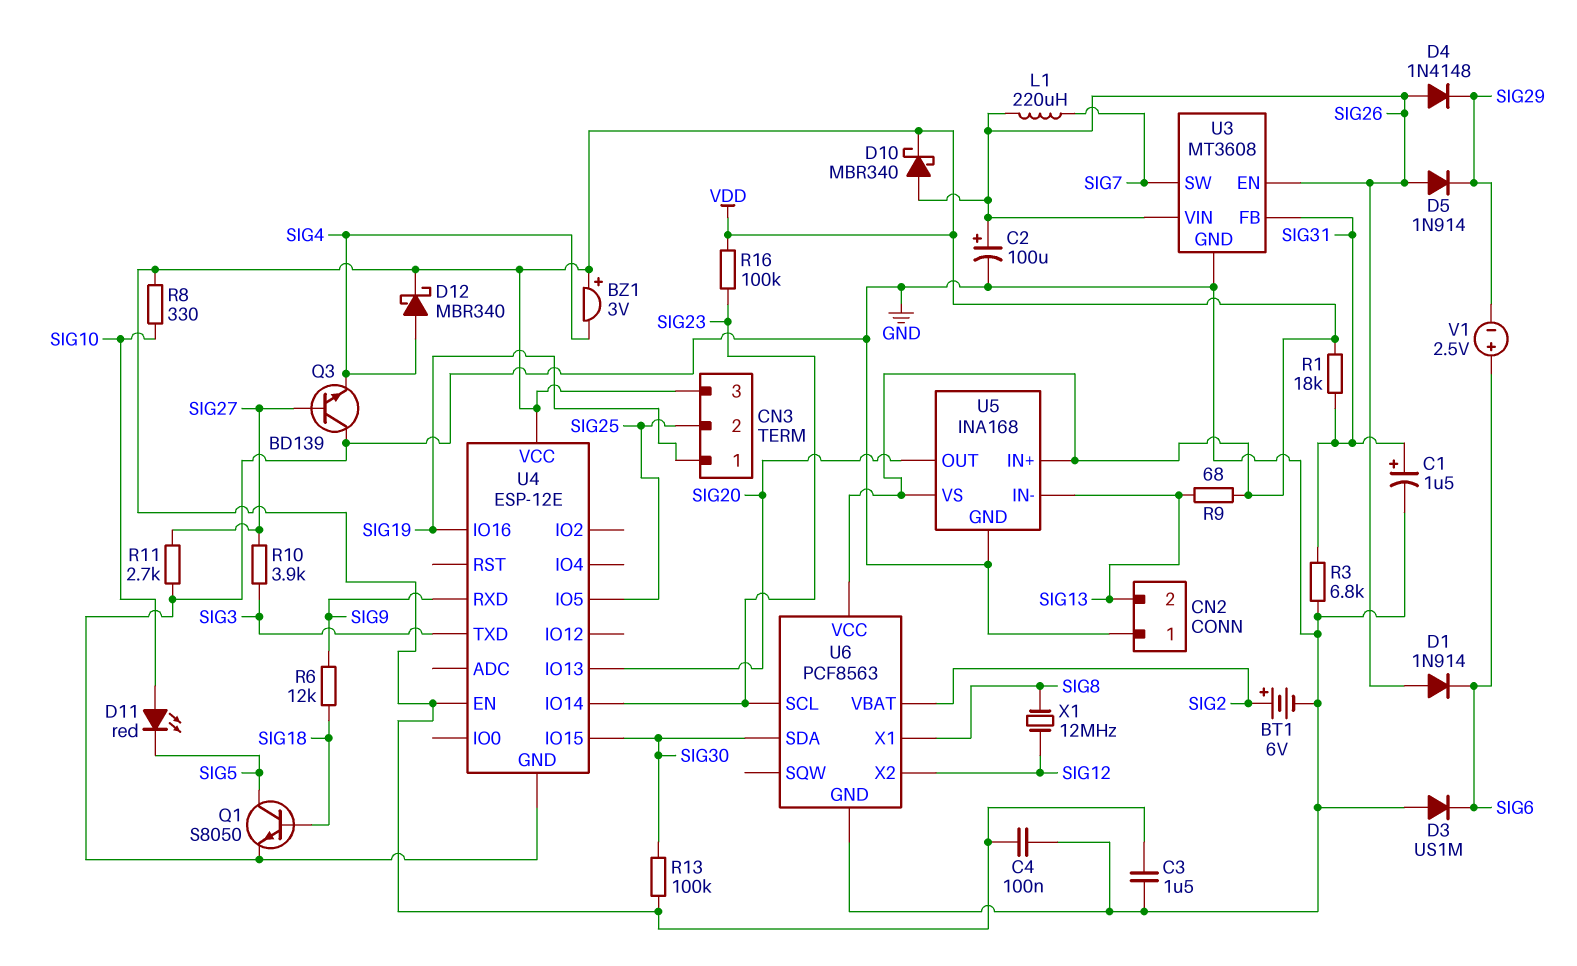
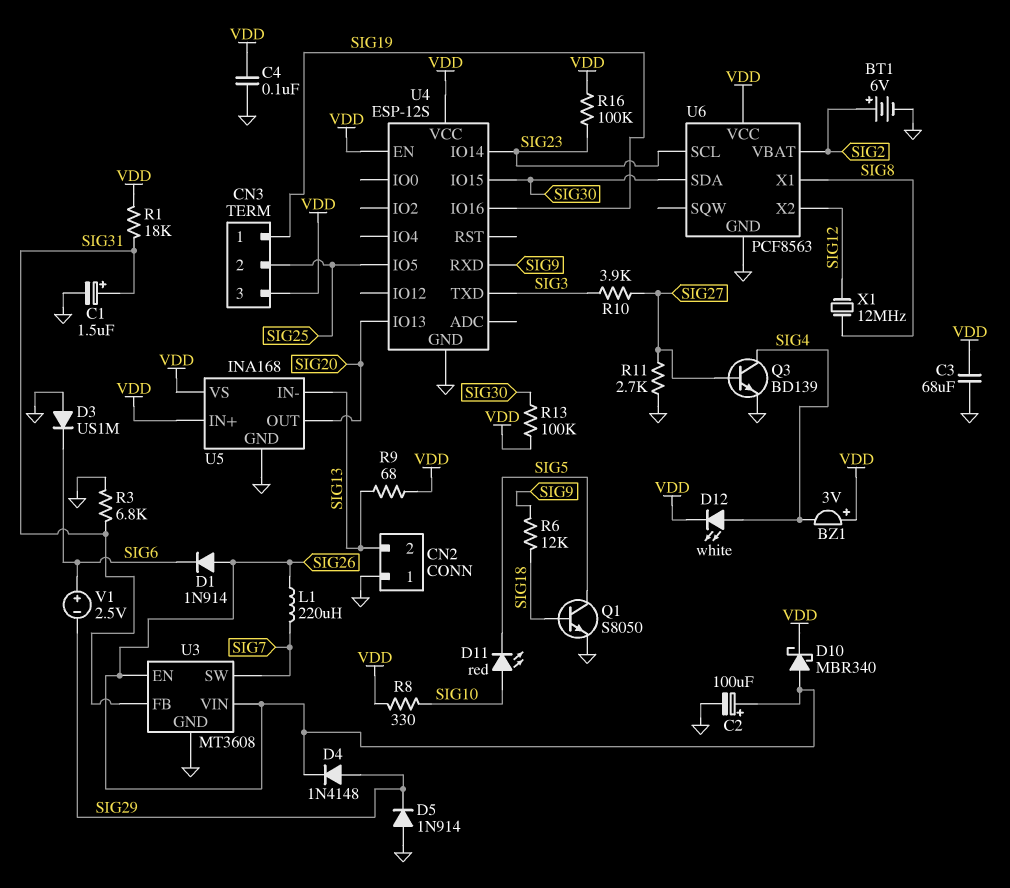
C3: 1.5uF (GND, VDD) -> 68uF (GND, VDD)
D4: diode 1N4148 (A SIG26, K SIG29) -> diode 1N4148 (A SIG29, K SIG26)
D5: diode 1N914 (A SIG26, K SIG29) -> diode 1N914 (A GND, K SIG29)
D12: schottky MBR340 (A SIG4, K VDD) -> LED white (A SIG4, K VDD)
Q3: NPN BD139 (B SIG27, C GND, E SIG4) -> NPN BD139 (B SIG27, C SIG4, E GND)
U4: ESP-12E -> ESP-12S

